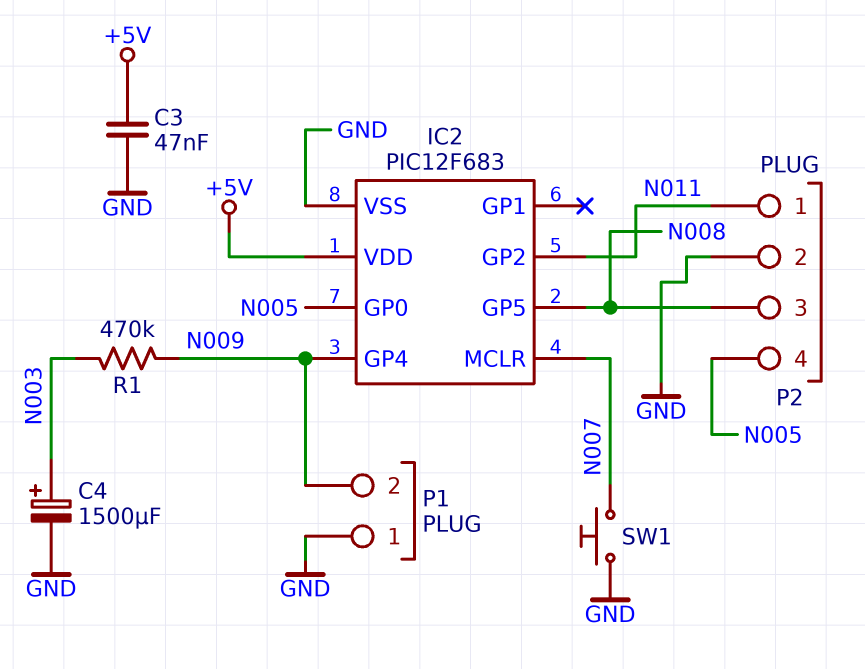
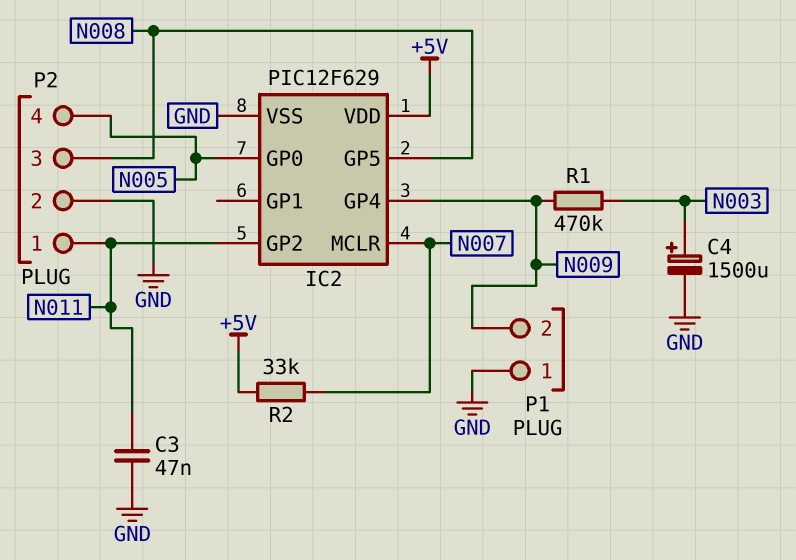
C3: 47nF (+5V, GND) -> 47nF (GND, N011)
IC2: PIC12F683 -> PIC12F629
R2: none -> 33k (+5V, N007)
SW1: button (GND, N007) -> none

